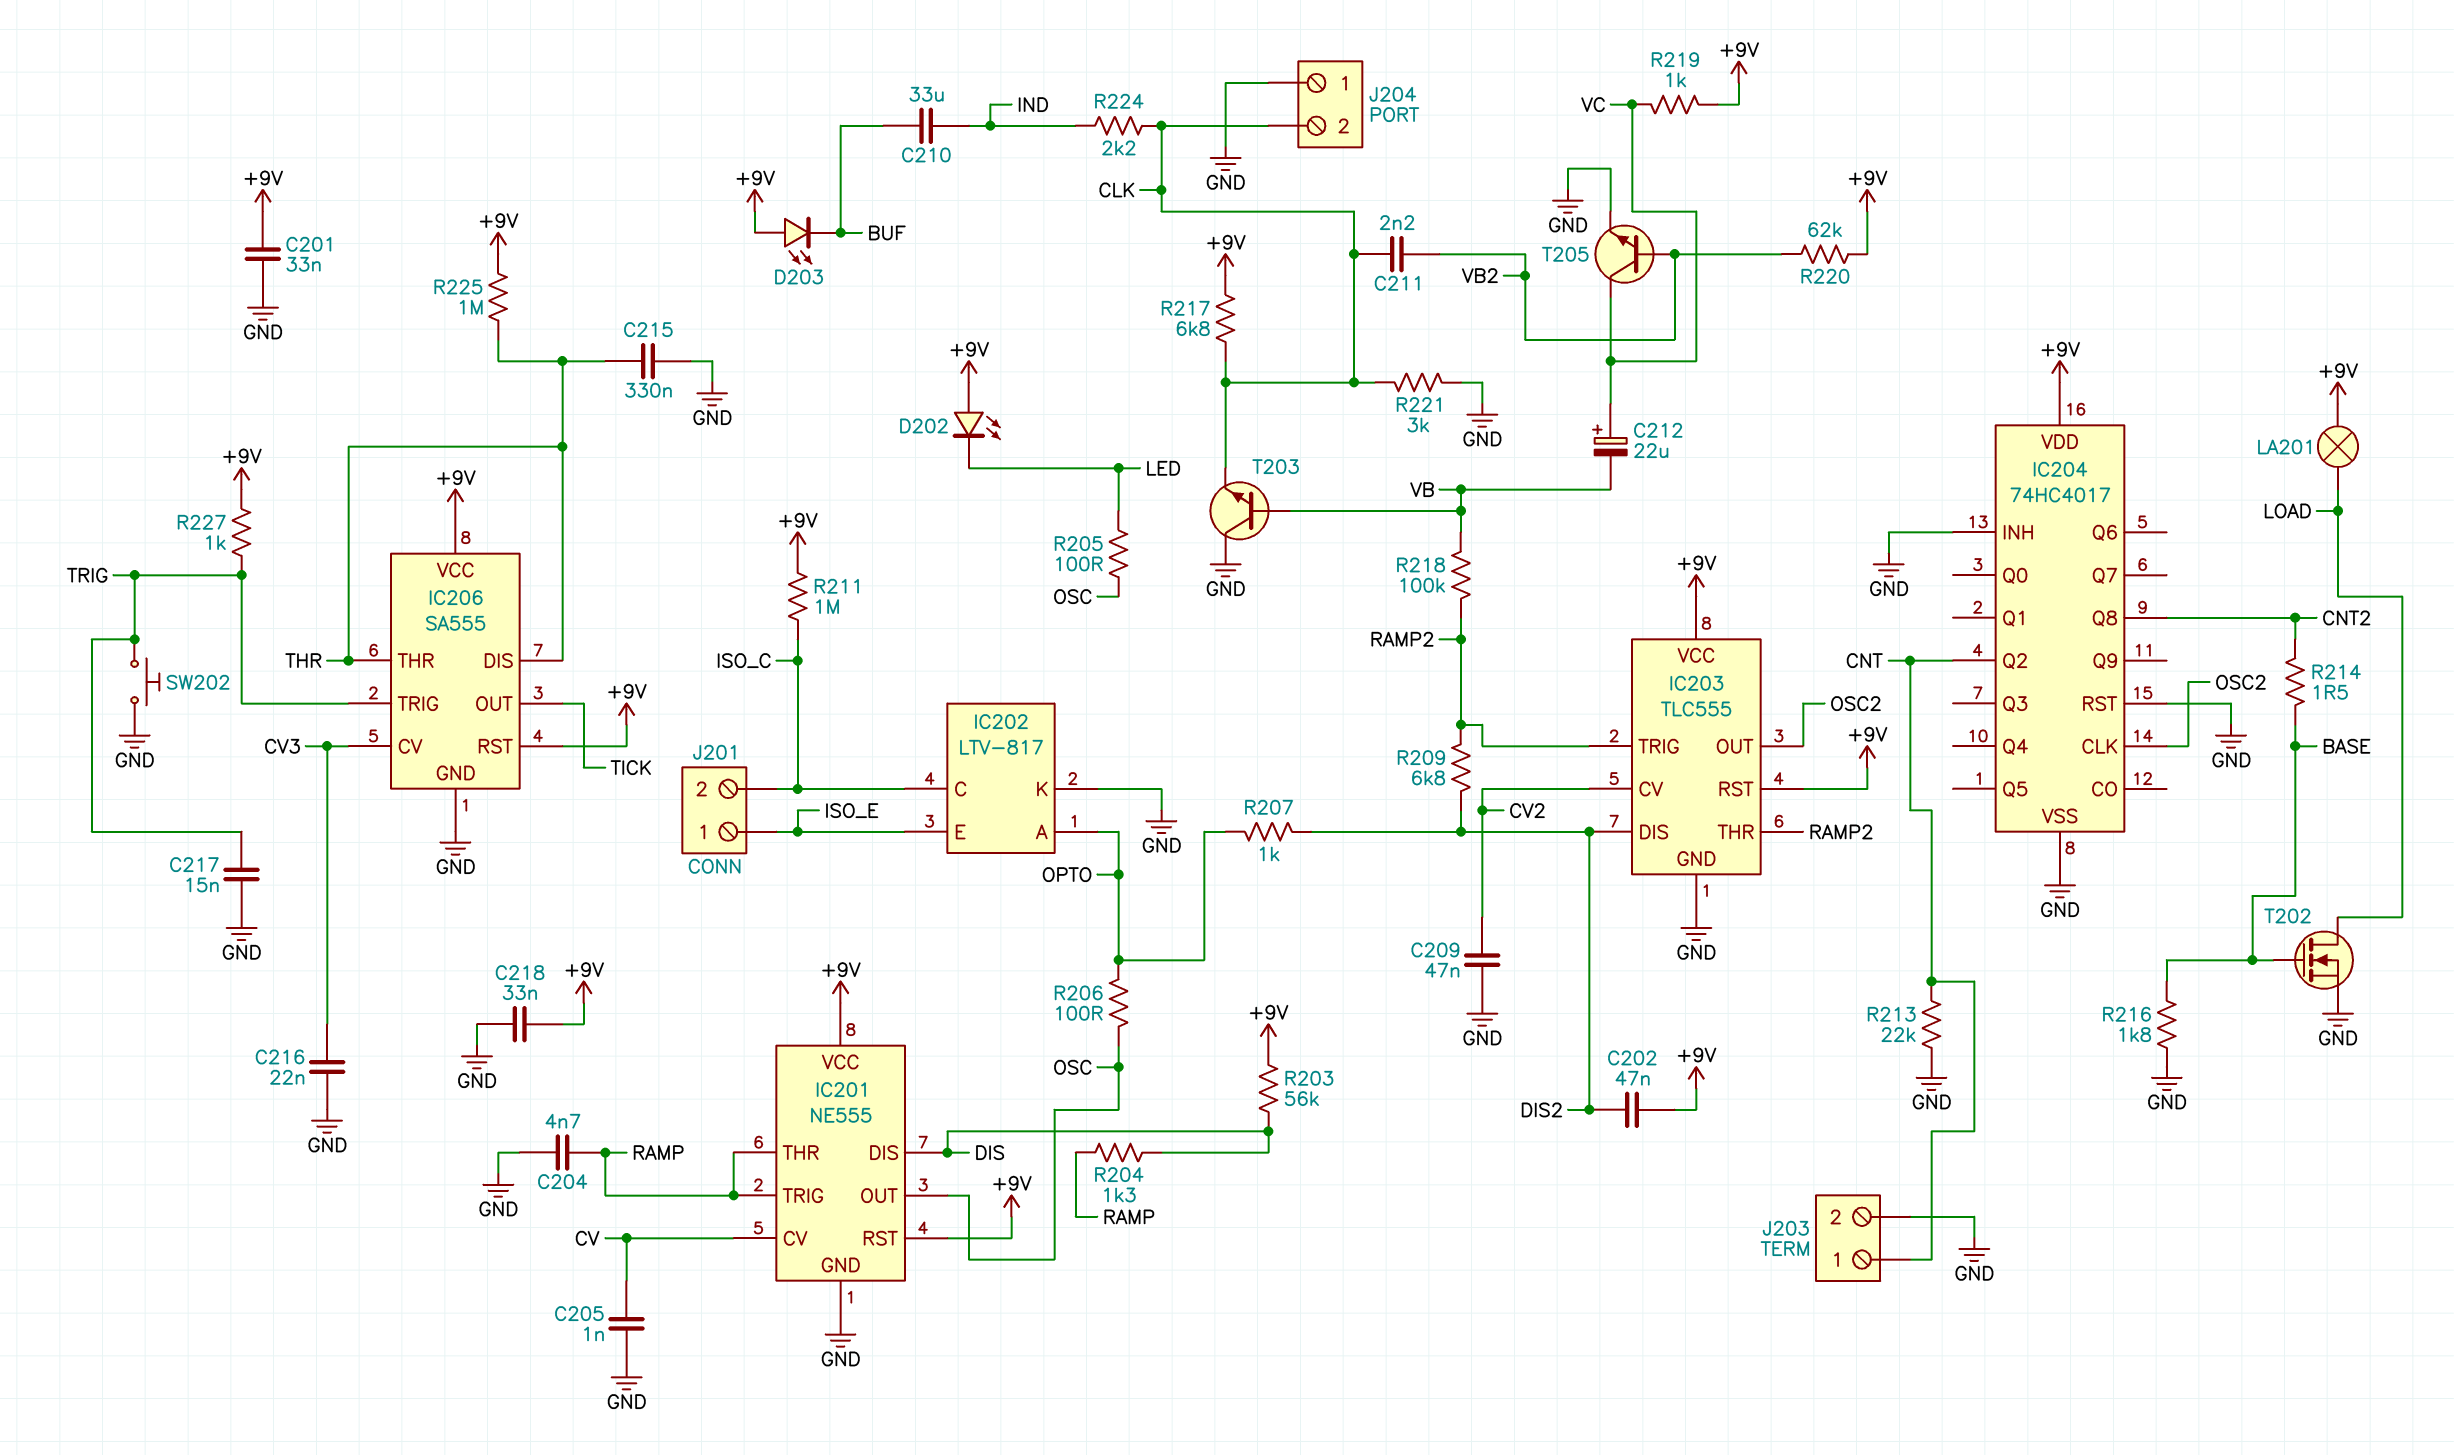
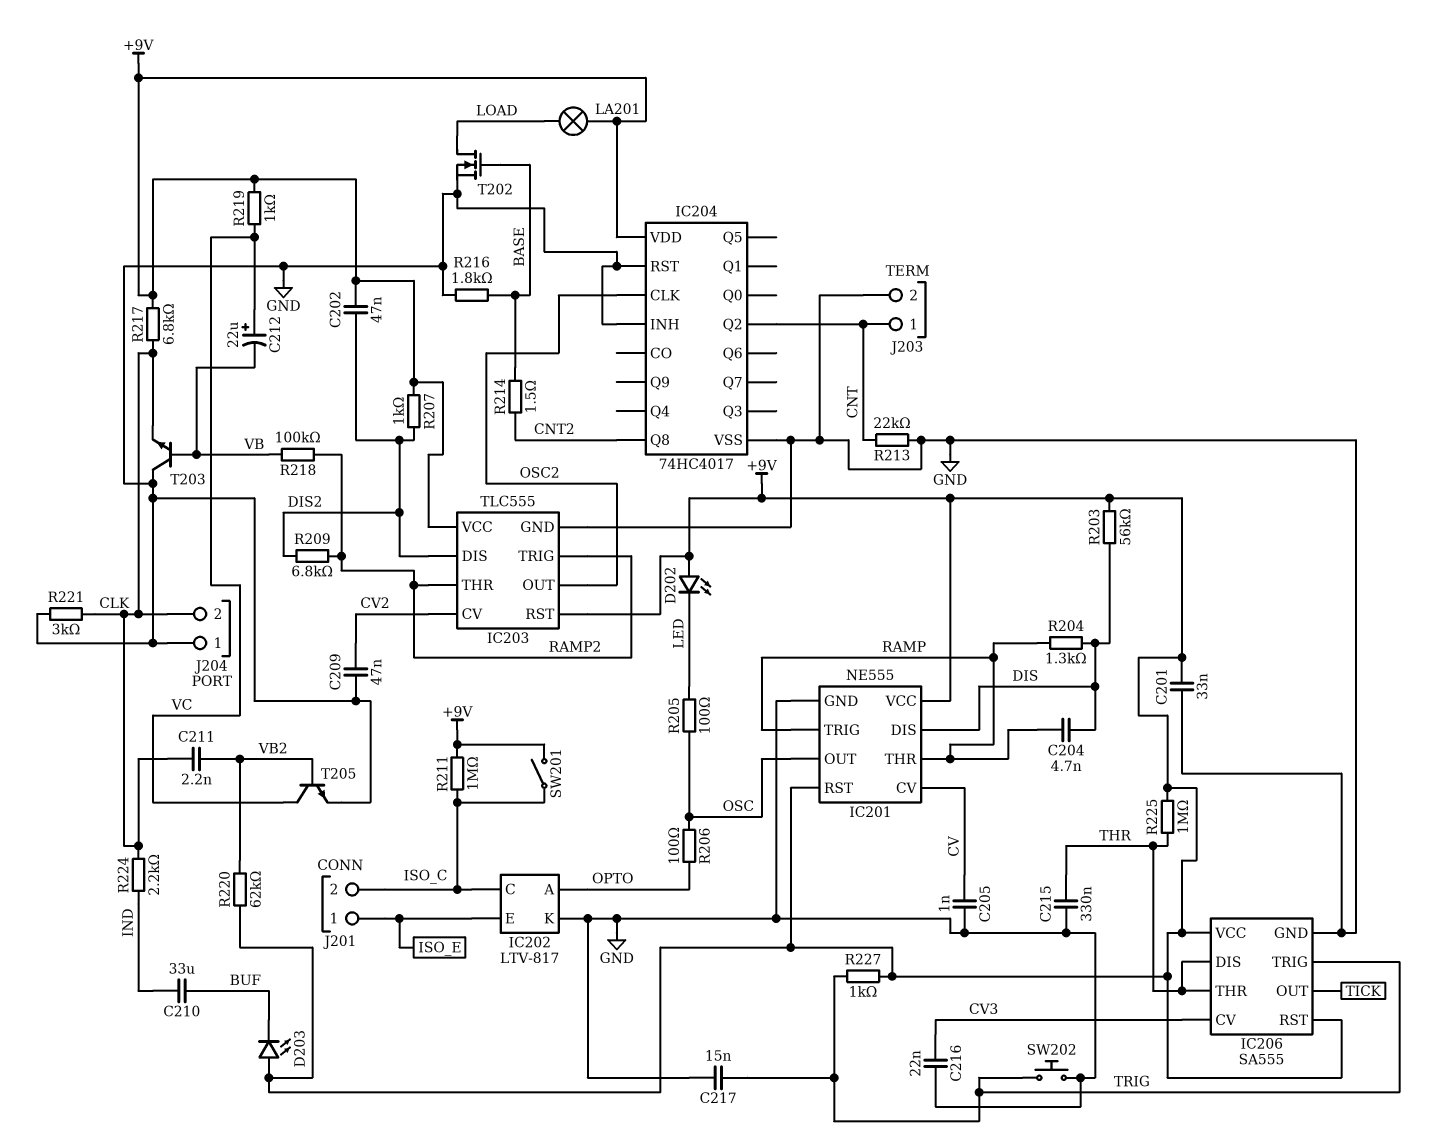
C204: 4.7nF (GND, RAMP) -> 4.7nF (DIS, RAMP)
C218: 33nF (+9V, GND) -> none
R207: 1k (DIS2, OPTO) -> 1k (+9V, DIS2)
SW201: none -> switch (+9V, ISO_C)

